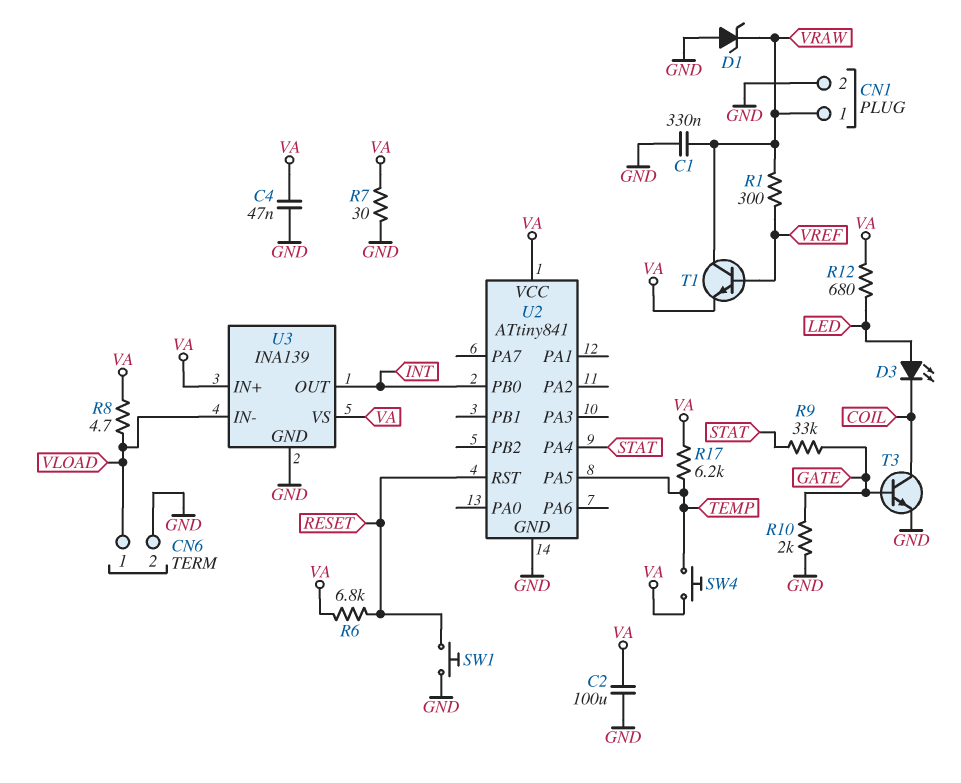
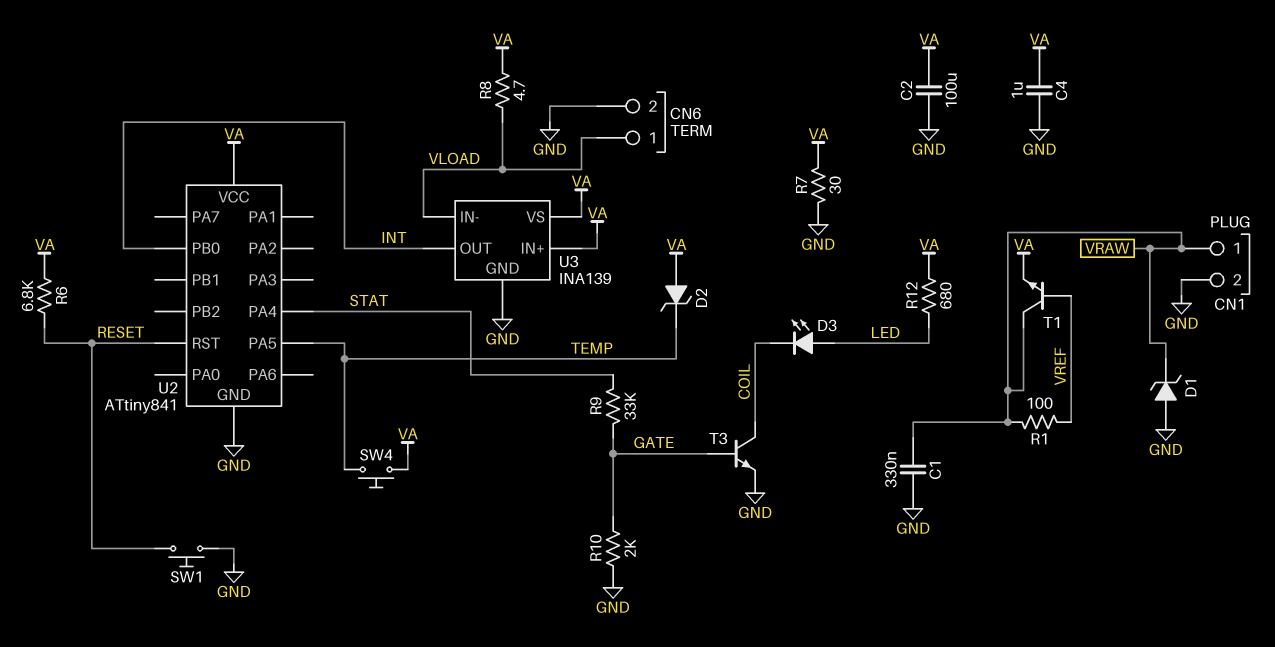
C4: 47nF (GND, VA) -> 1uF (GND, VA)
D2: none -> zener (A VA, K TEMP)
R1: 300 (VRAW, VREF) -> 100 (VRAW, VREF)
R17: 6.2k (TEMP, VA) -> none

